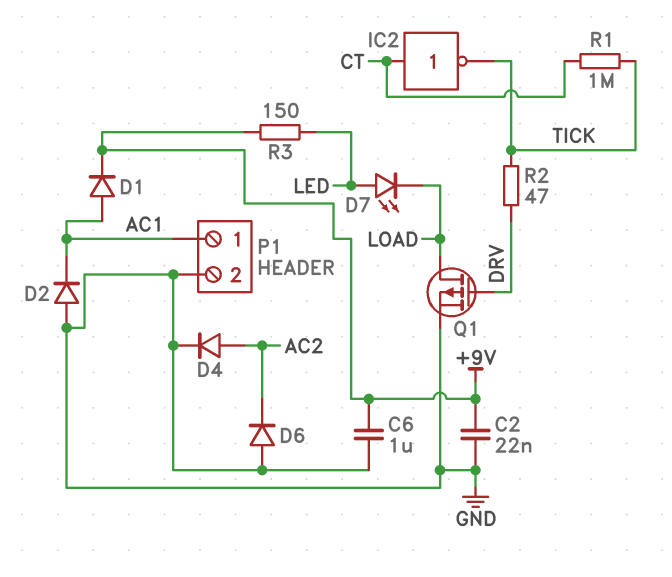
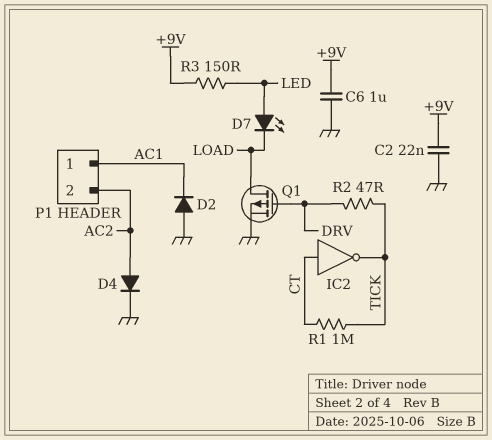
D1: diode (A AC1, K +9V) -> none
D6: diode (A GND, K AC2) -> none
P1 pin 2: GND -> AC2

